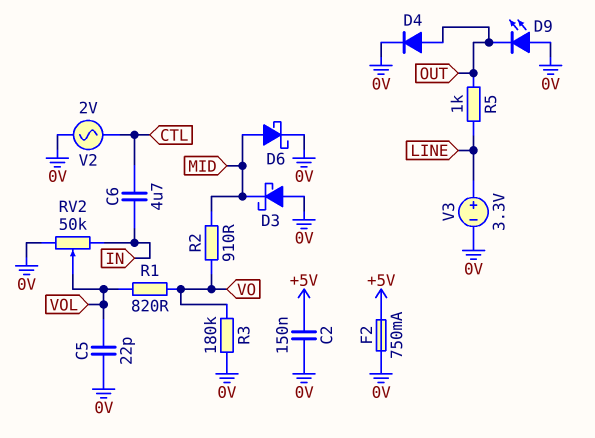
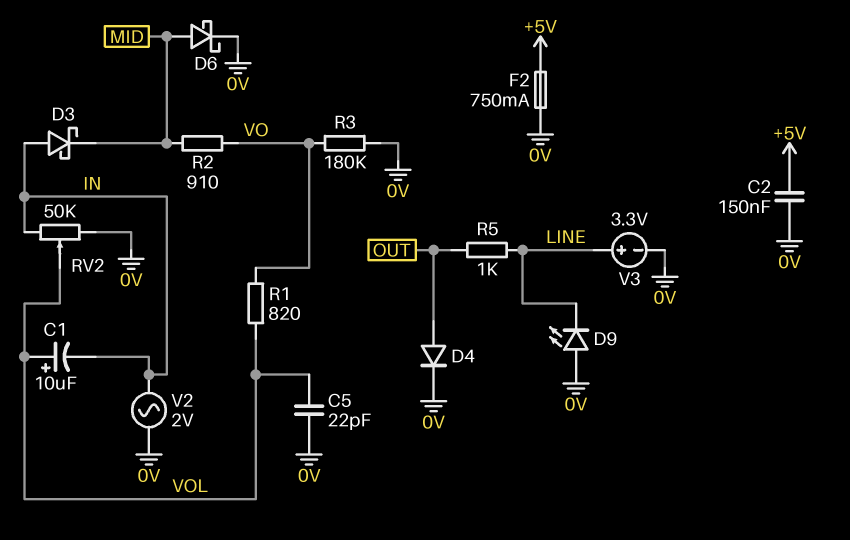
C1: none -> 10uF (plus VOL, minus IN)
C6: 4.7uF (CTL, IN) -> none
D3: schottky (A 0V, K MID) -> schottky (A IN, K MID)
D9: LED (A 0V, K OUT) -> LED (A 0V, K LINE)
V2: AC 2V (0V, CTL) -> AC 2V (0V, IN)

